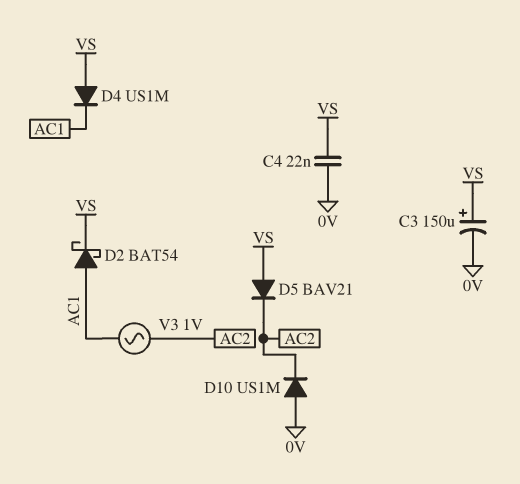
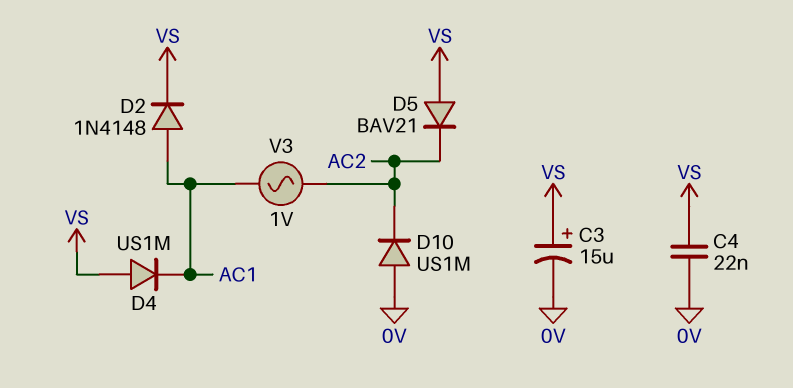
C3: 150uF (plus VS, minus 0V) -> 15uF (plus VS, minus 0V)
D2: schottky BAT54 (A AC1, K VS) -> diode 1N4148 (A AC1, K VS)

